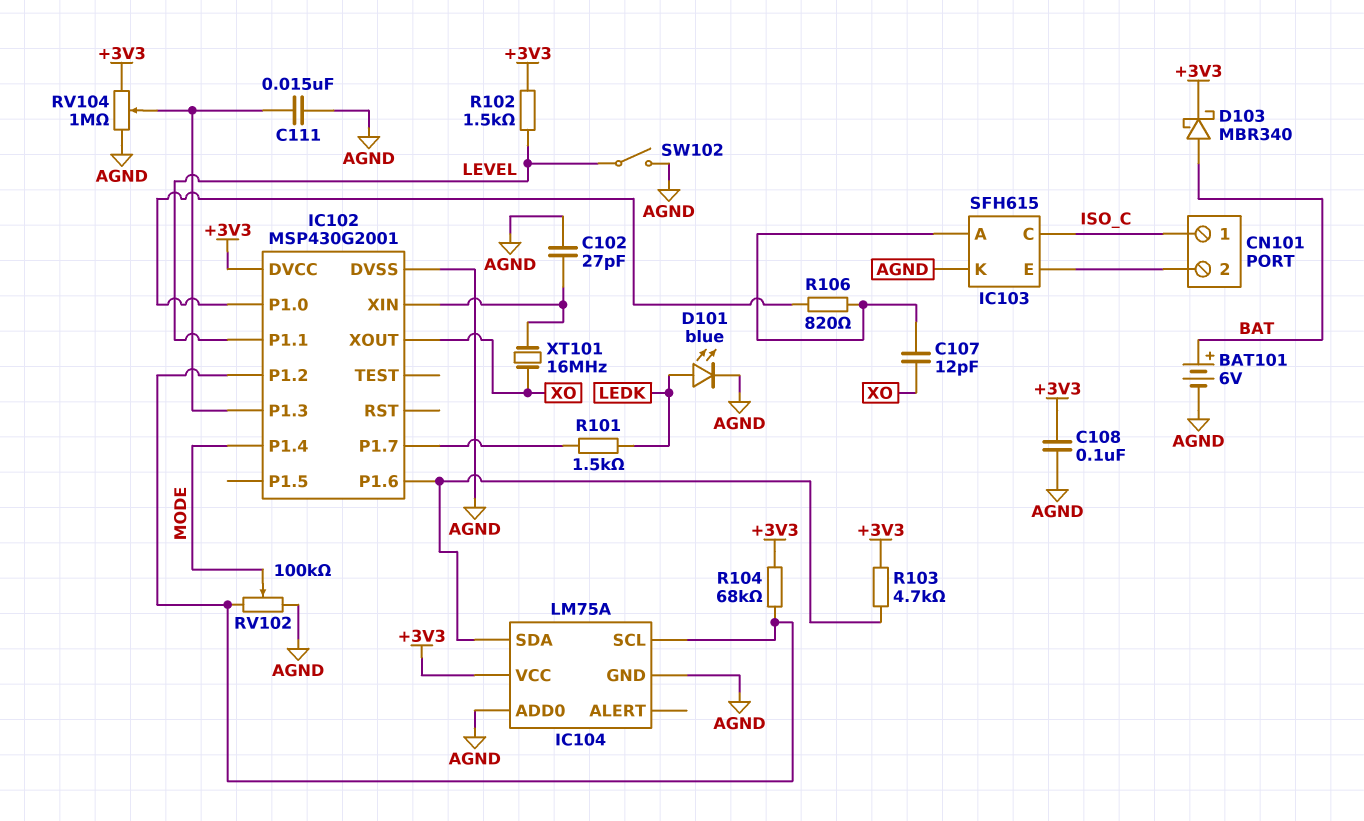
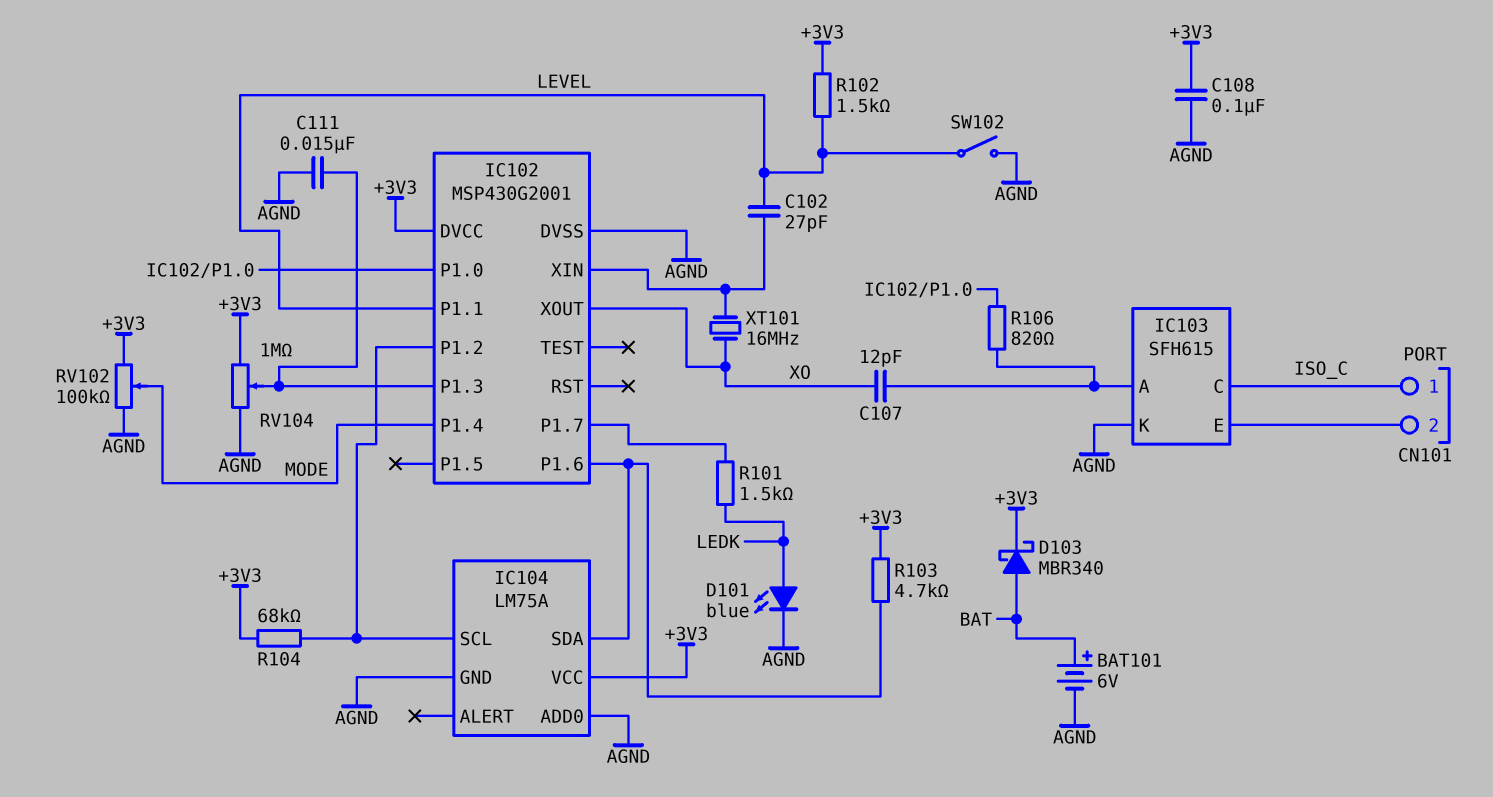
C102: 27pF (AGND, IC102/XIN) -> 27pF (IC102/XIN, LEVEL)
RV102: 100k (AGND, IC102/P1.2, wiper MODE) -> 100k (+3V3, AGND, wiper MODE)

